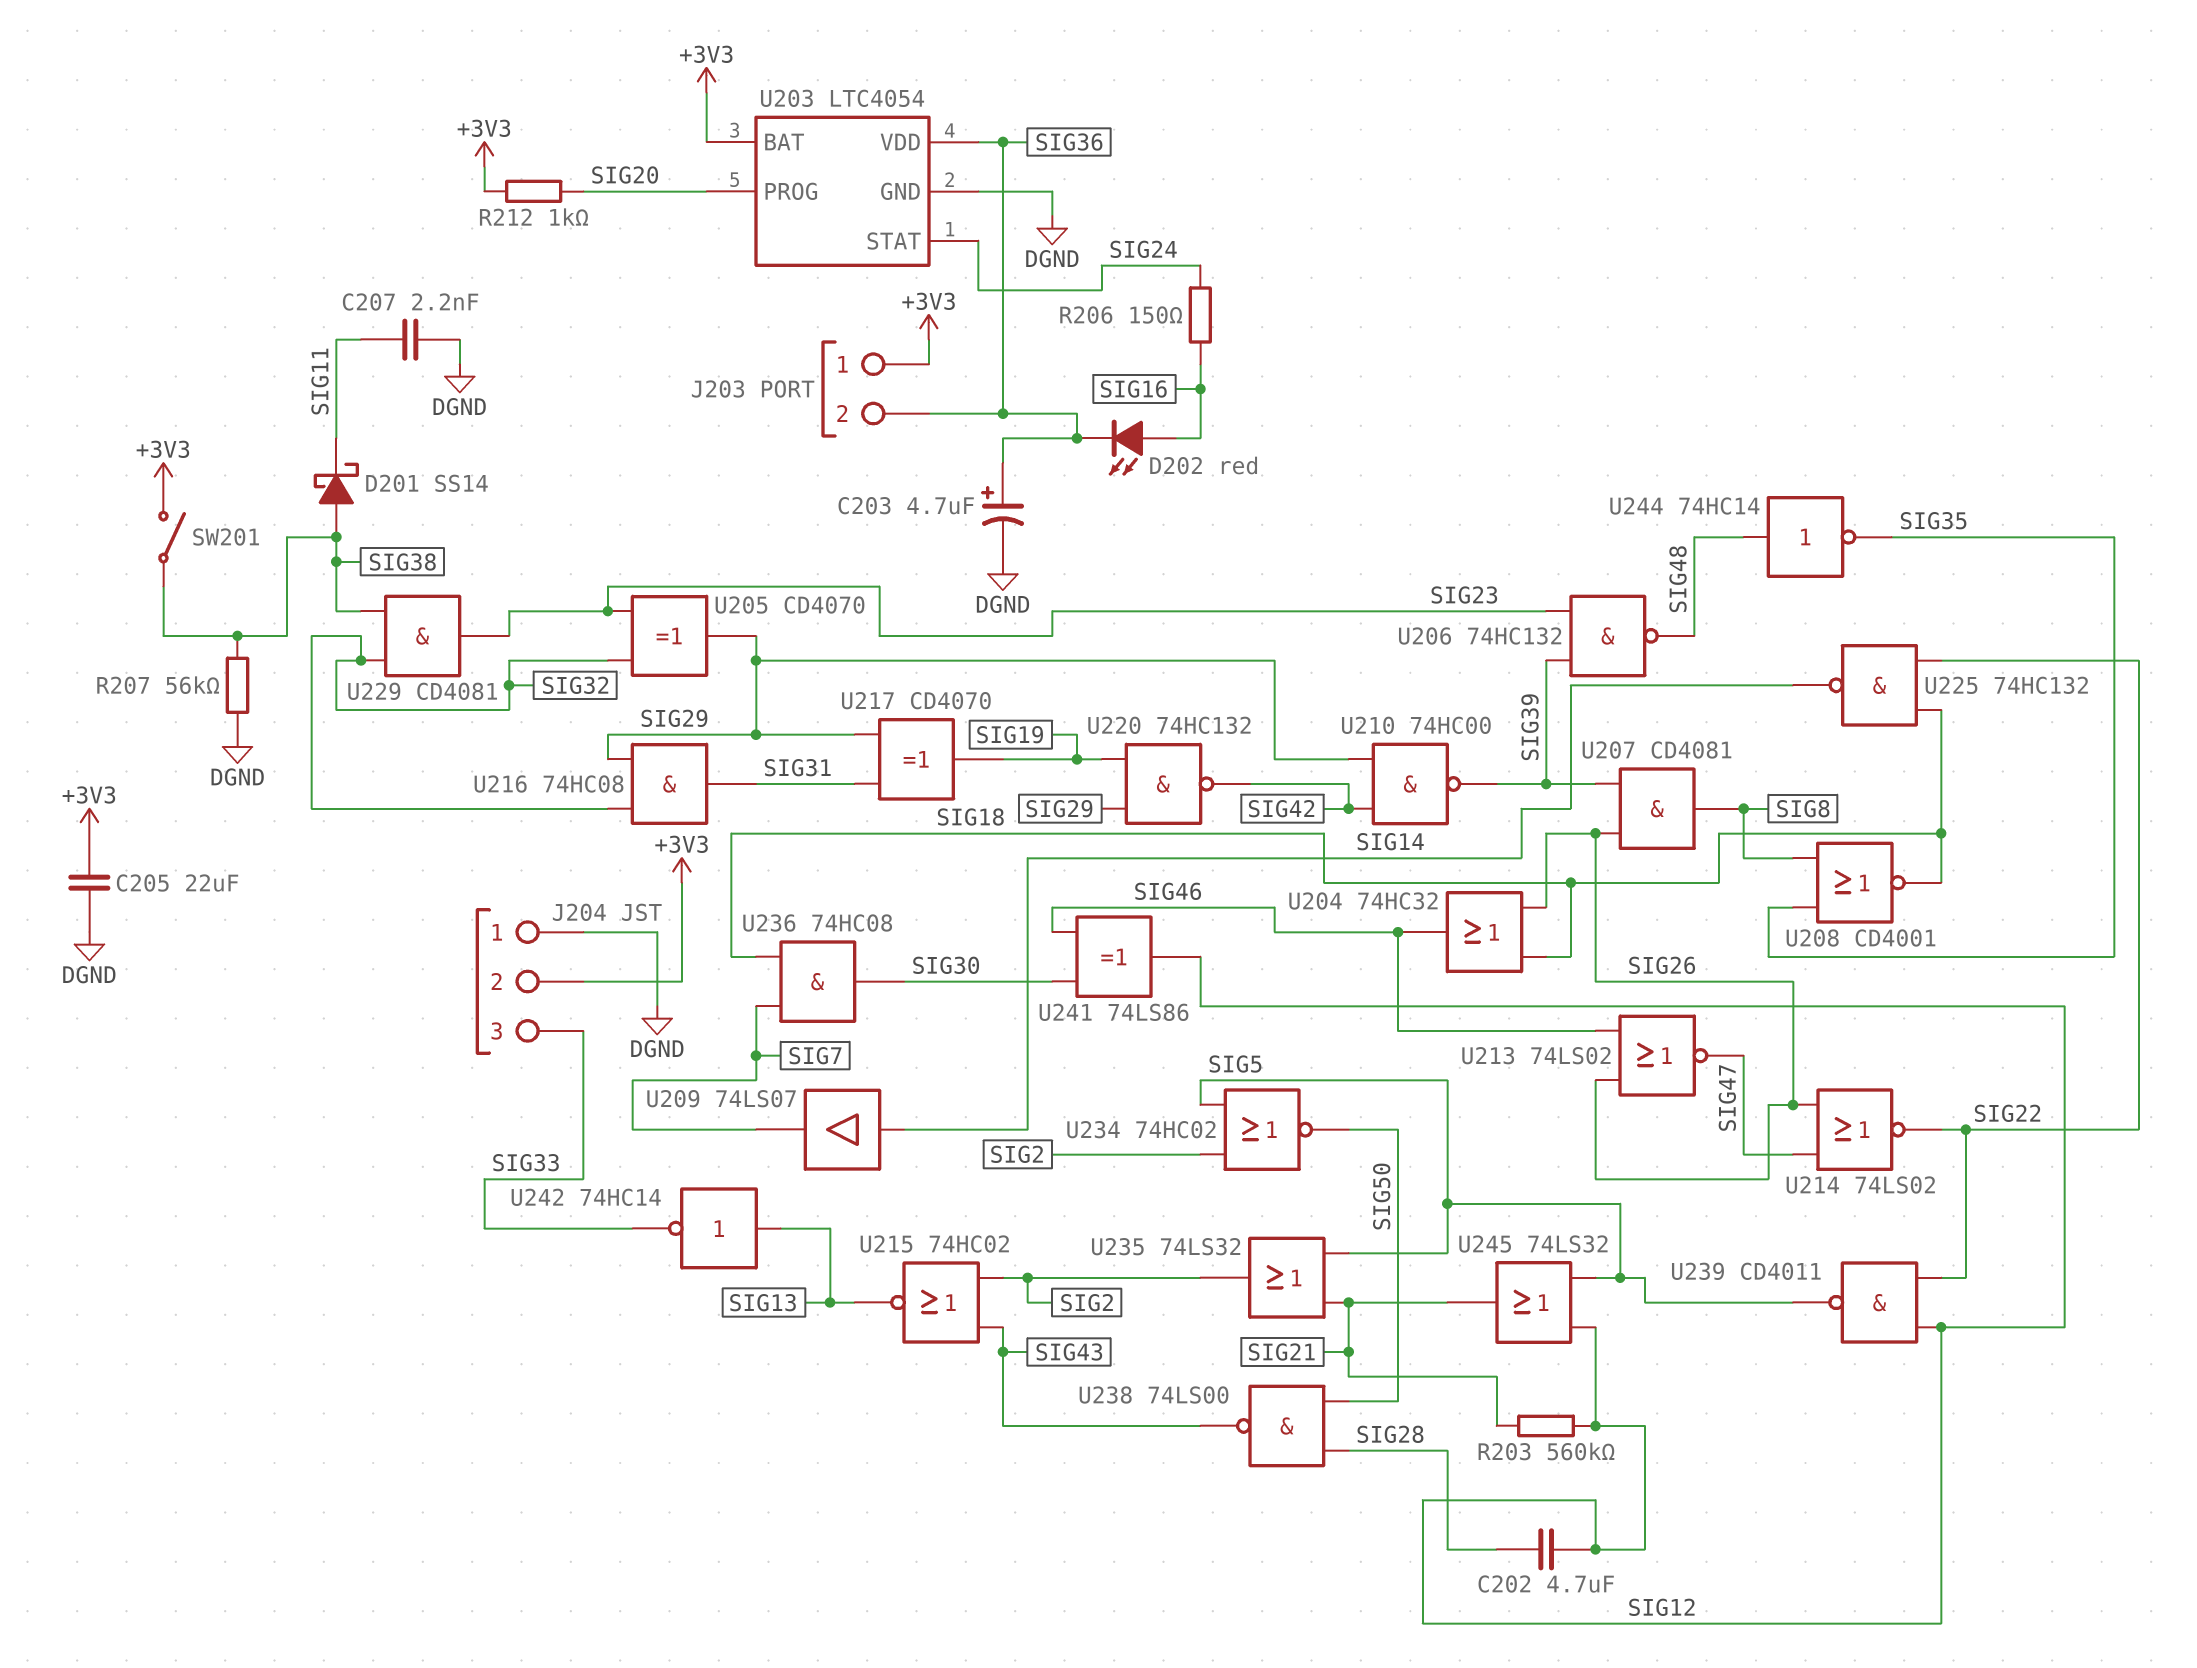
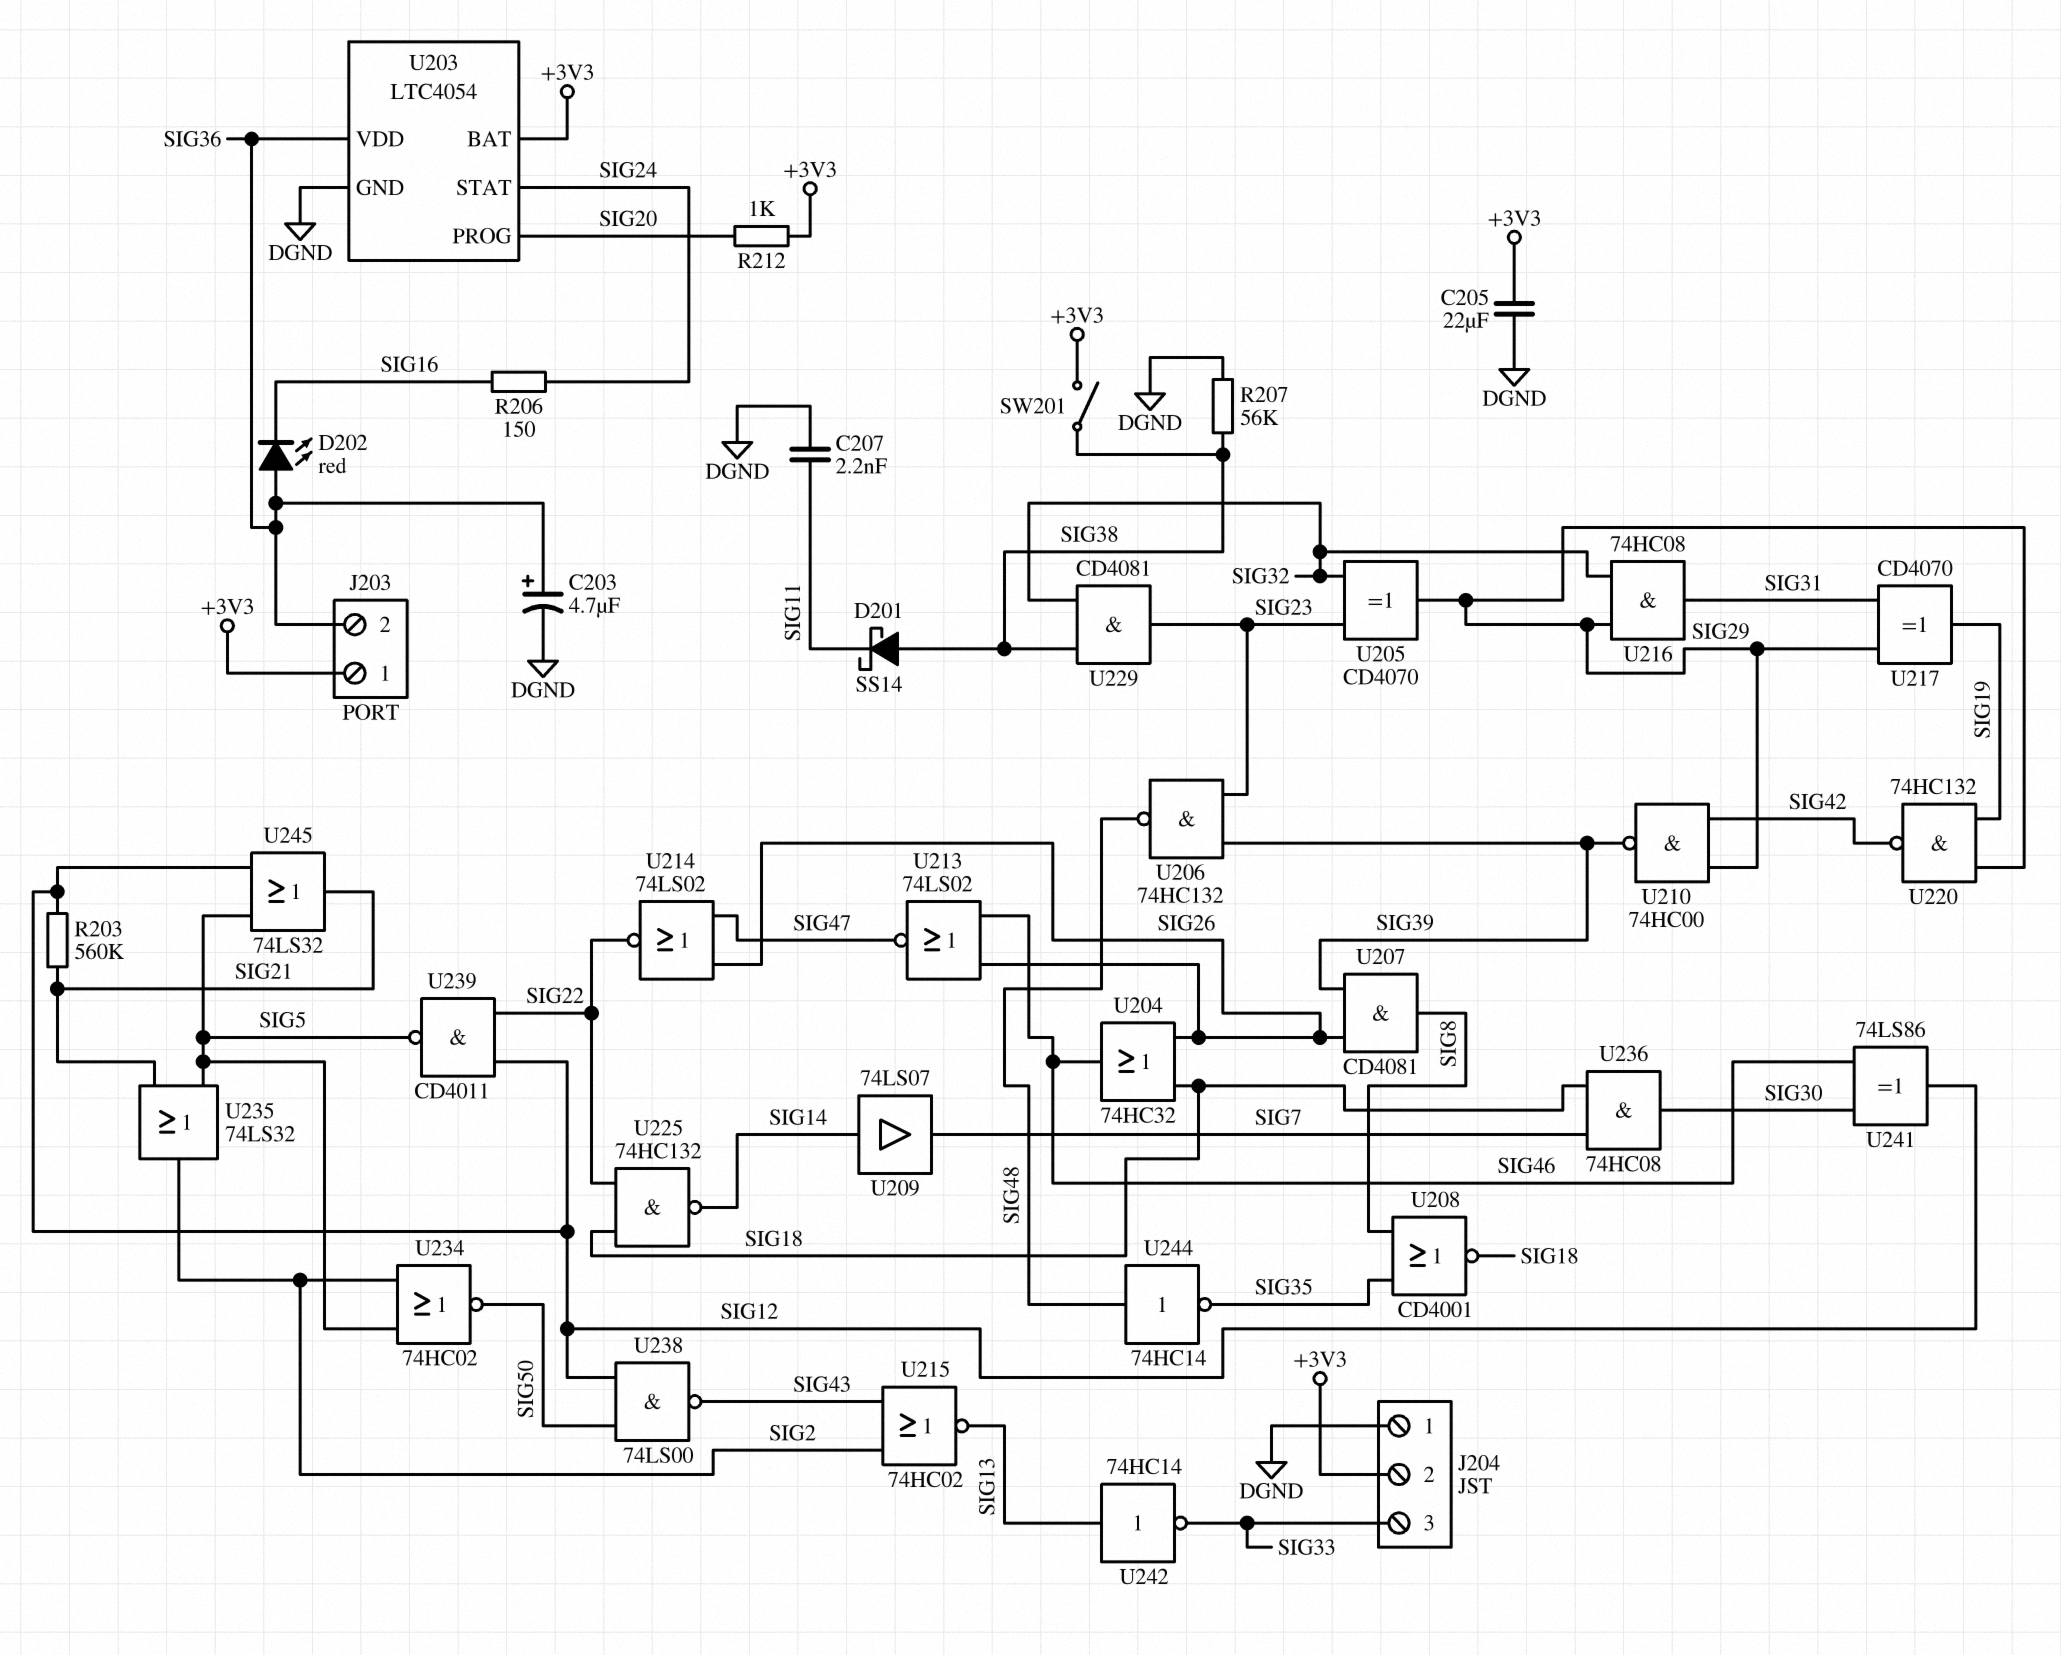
C202: 4.7uF (SIG12, SIG28) -> none
D202: LED red (A SIG16, K SIG36) -> LED red (A SIG36, K SIG16)
U238: NAND 74LS00 (in SIG28, in SIG50, out SIG43) -> NAND 74LS00 (in SIG12, in SIG50, out SIG43)

